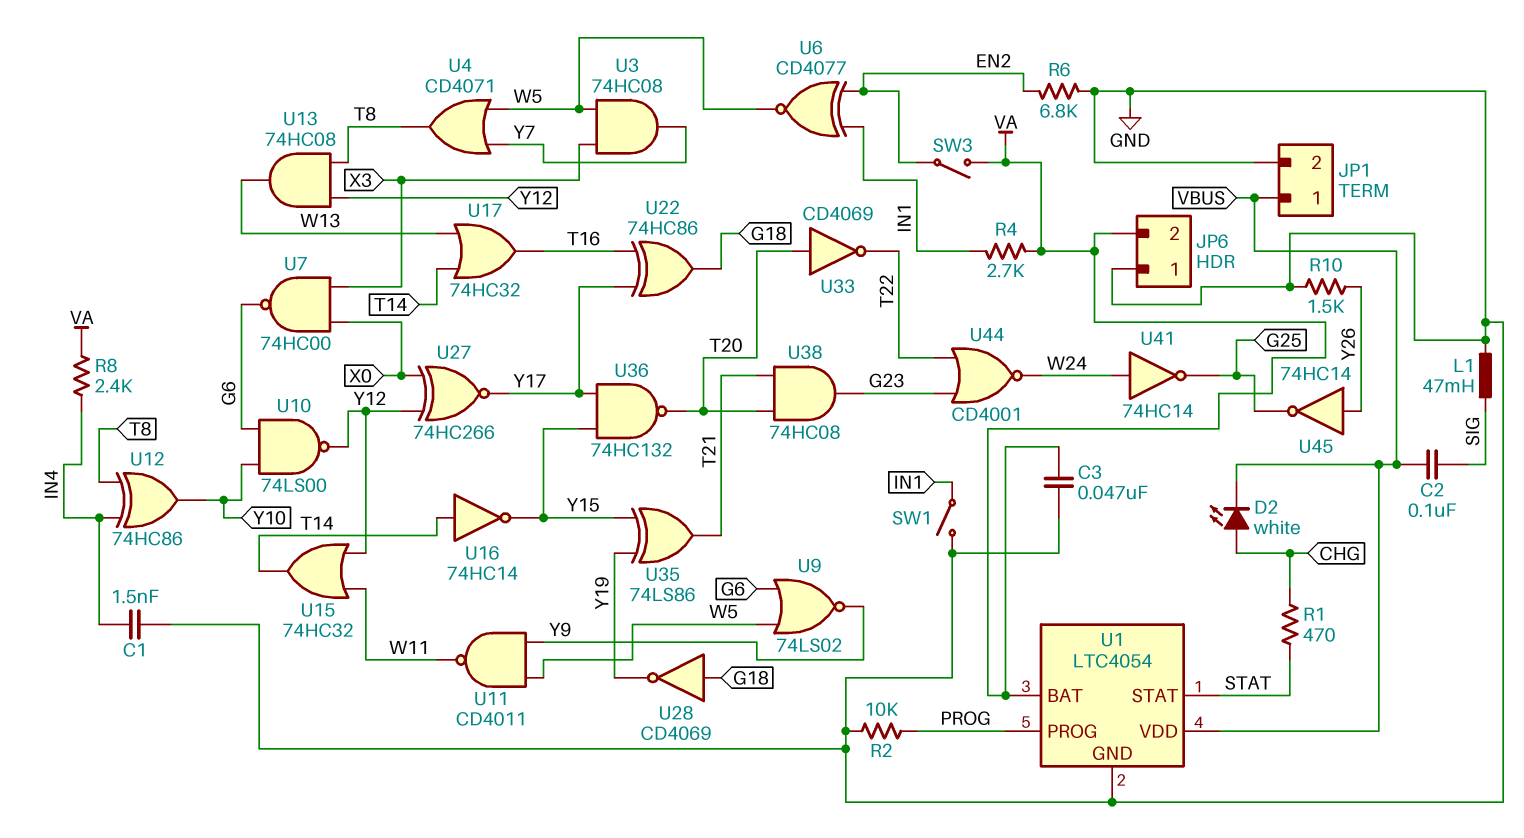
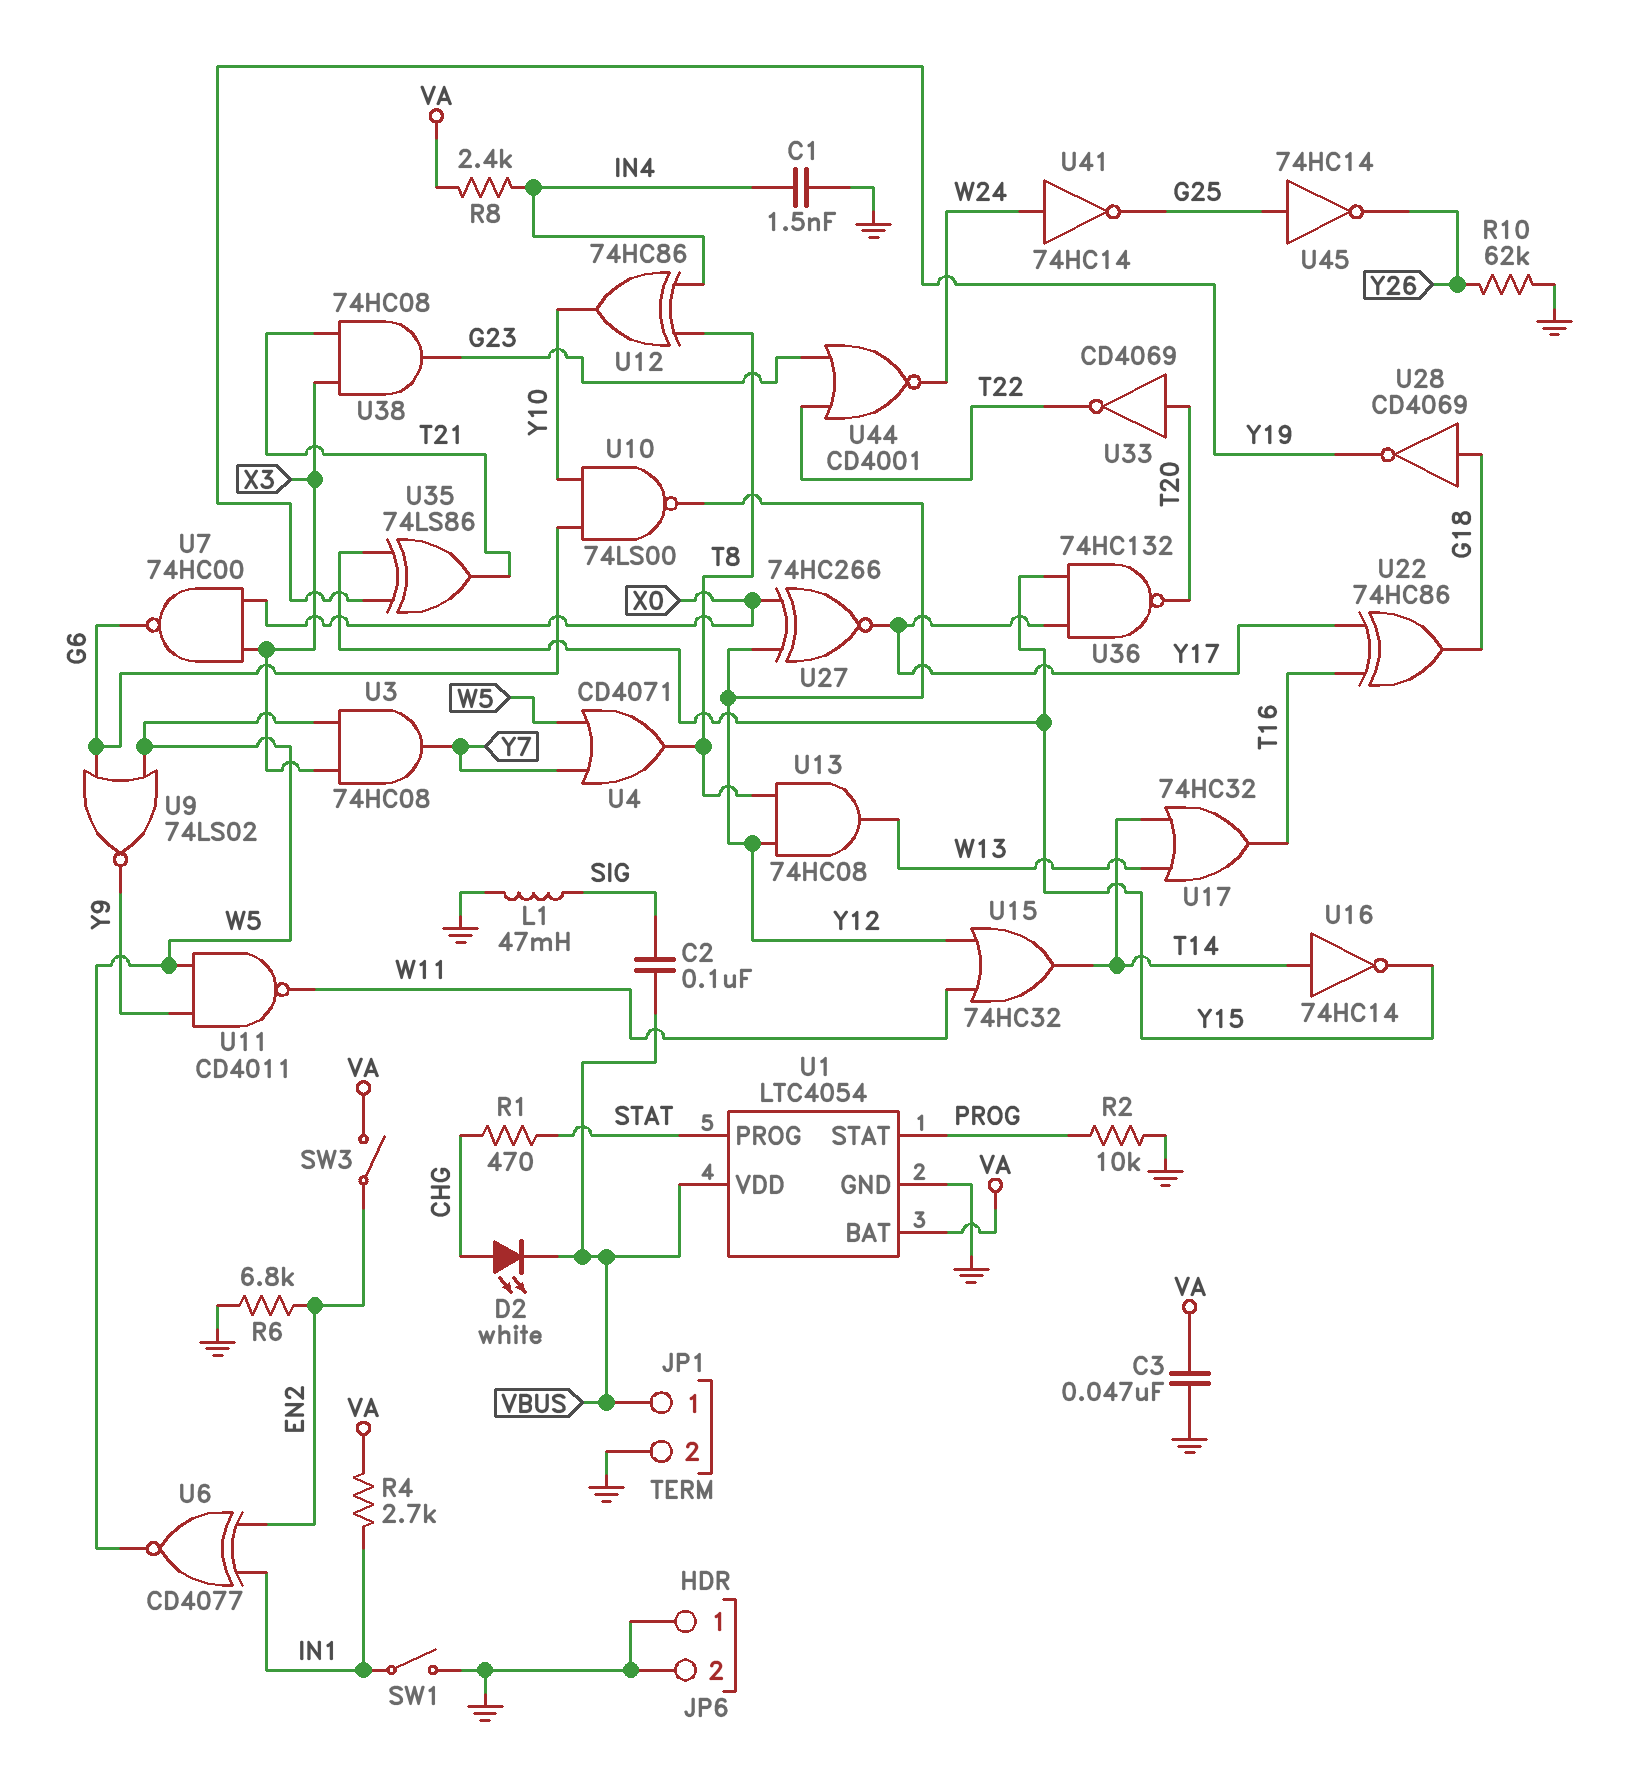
JP6 pin 2: VA -> GND
R10: 1.5k (GND, Y26) -> 62k (GND, Y26)
U1 pin PROG: PROG -> STAT
U1 pin STAT: STAT -> PROG
U38: AND 74HC08 (in T20, in T21, out G23) -> AND 74HC08 (in T21, in X3, out G23)
U45: NOT 74HC14 (in Y26, out G25) -> NOT 74HC14 (in G25, out Y26)

